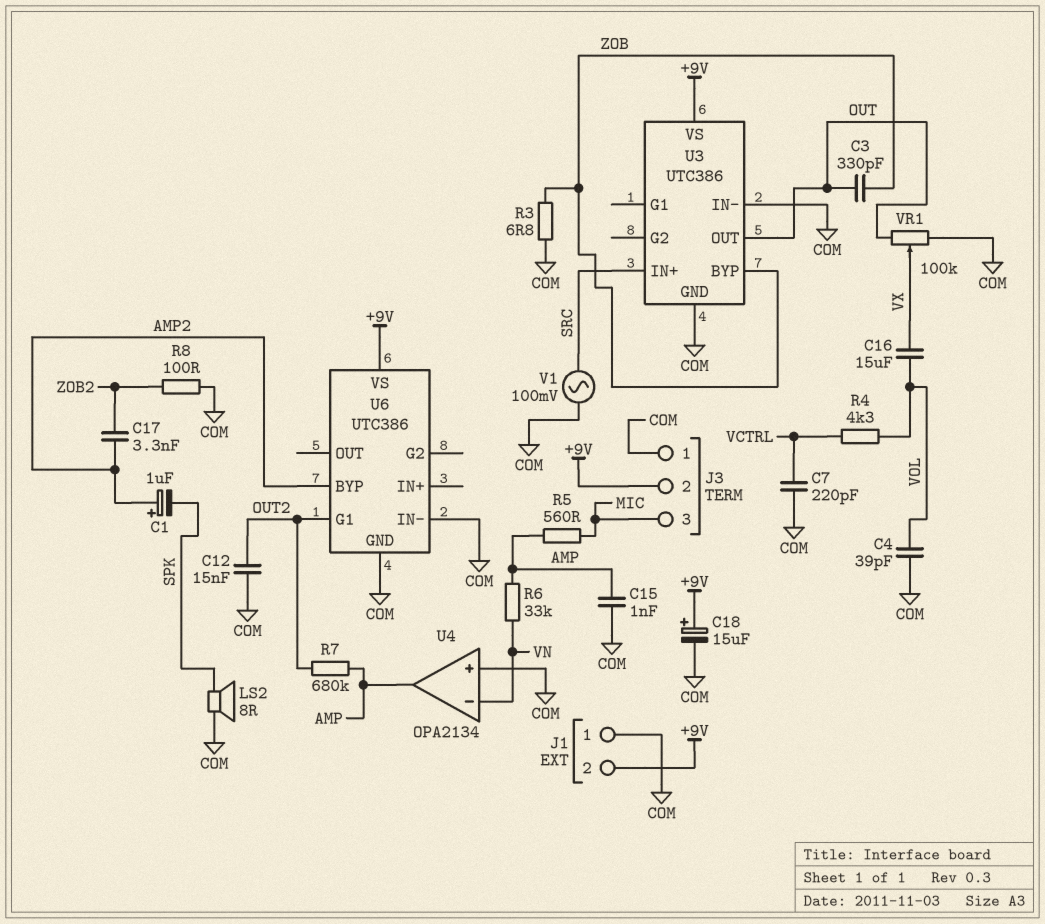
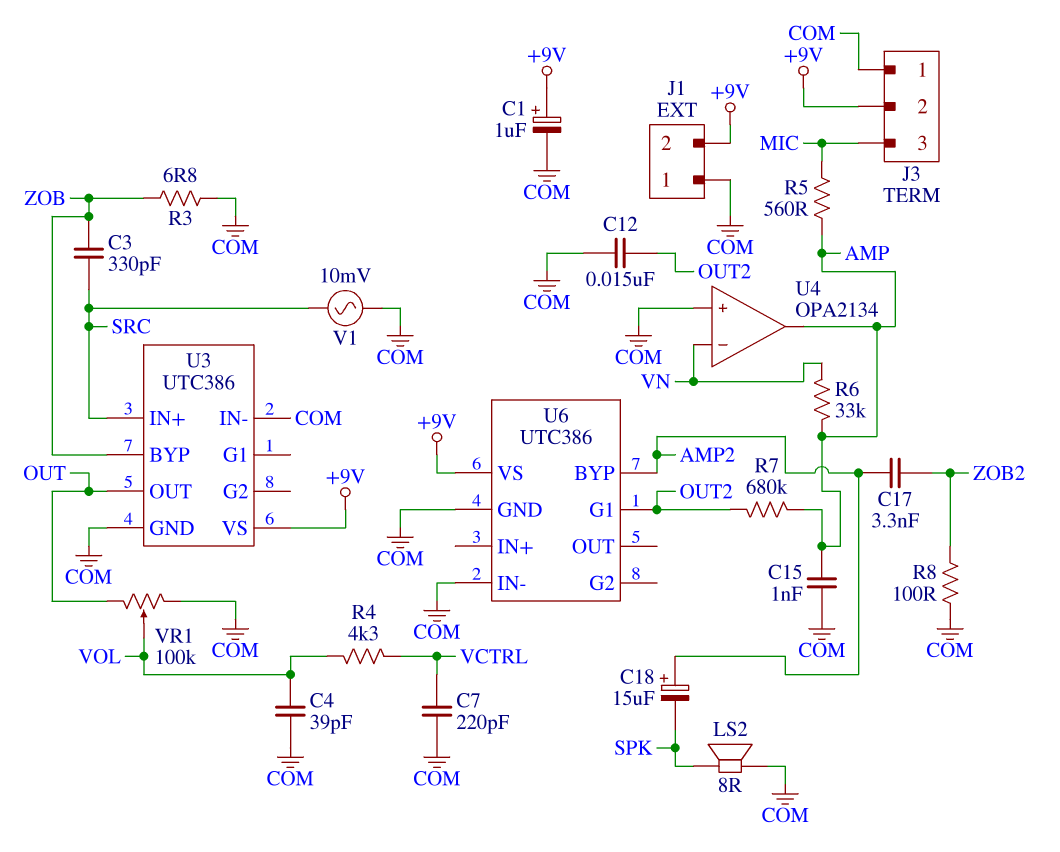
C1: 1uF (plus AMP2, minus SPK) -> 1uF (plus +9V, minus COM)
C3: 330pF (OUT, ZOB) -> 330pF (SRC, ZOB)
C16: 15uF (VOL, VX) -> none
C18: 15uF (plus +9V, minus COM) -> 15uF (plus AMP2, minus SPK)
V1: AC 100mV (COM, SRC) -> AC 10mV (COM, SRC)
VR1: 100k (COM, OUT, wiper VX) -> 100k (COM, OUT, wiper VOL)

